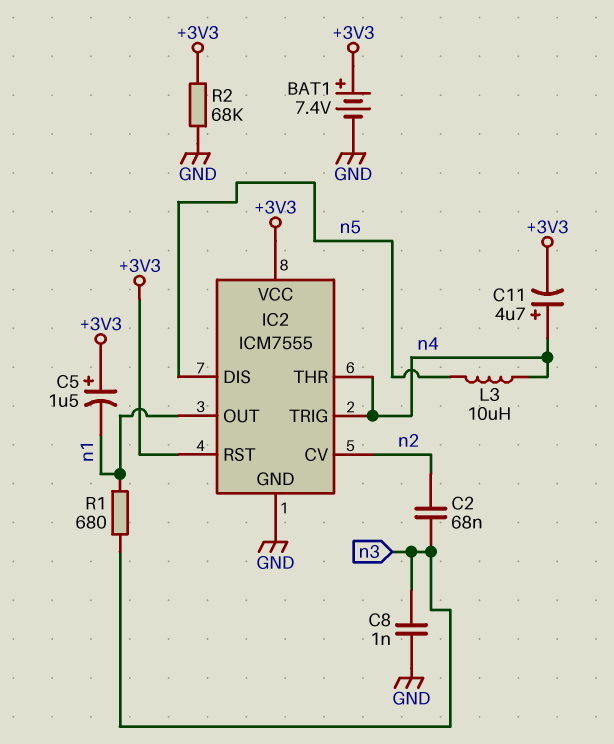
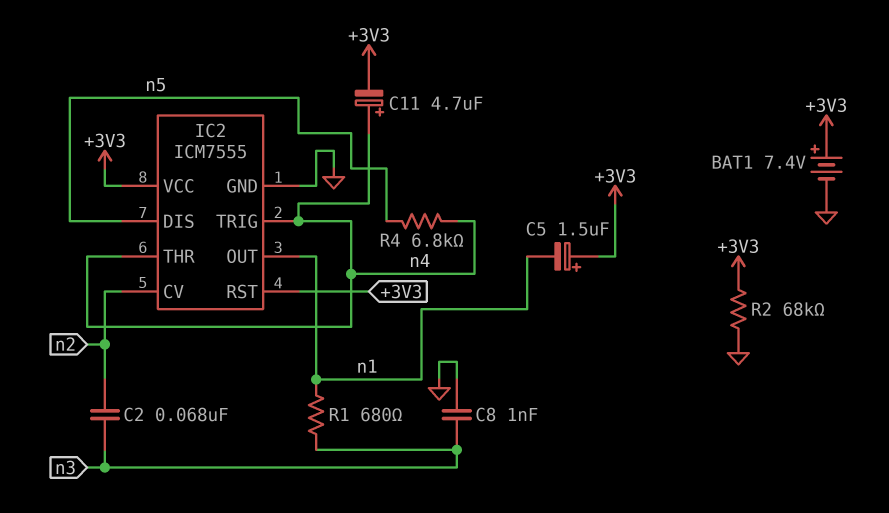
L3: 10uH (n4, n5) -> none
R4: none -> 6.8k (n4, n5)

